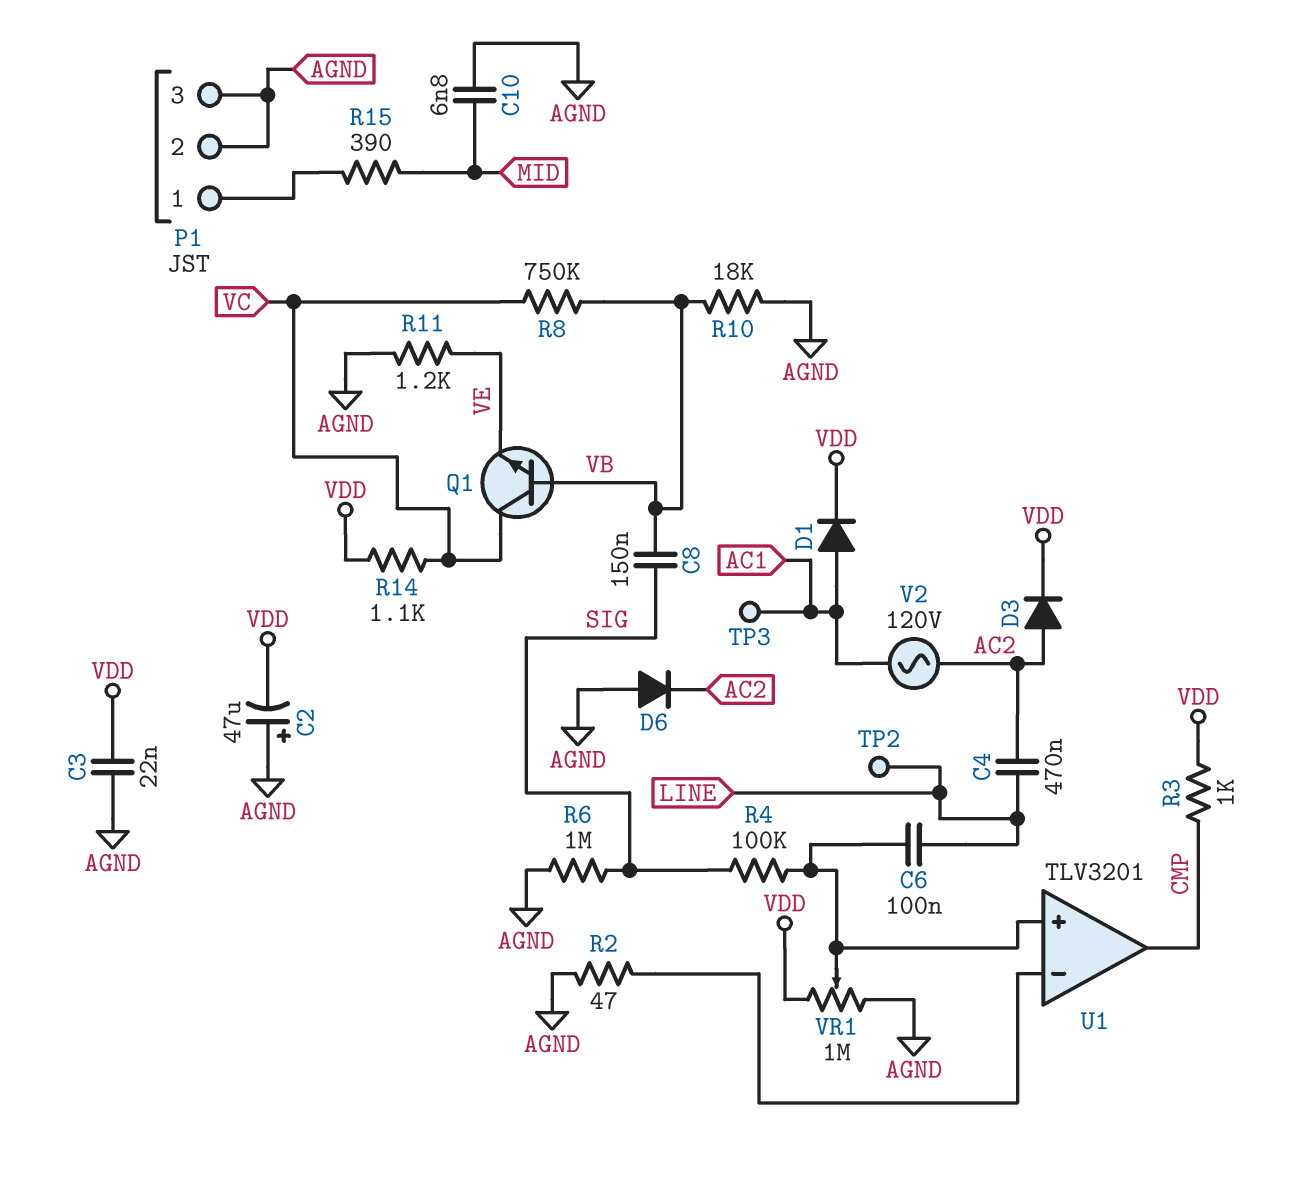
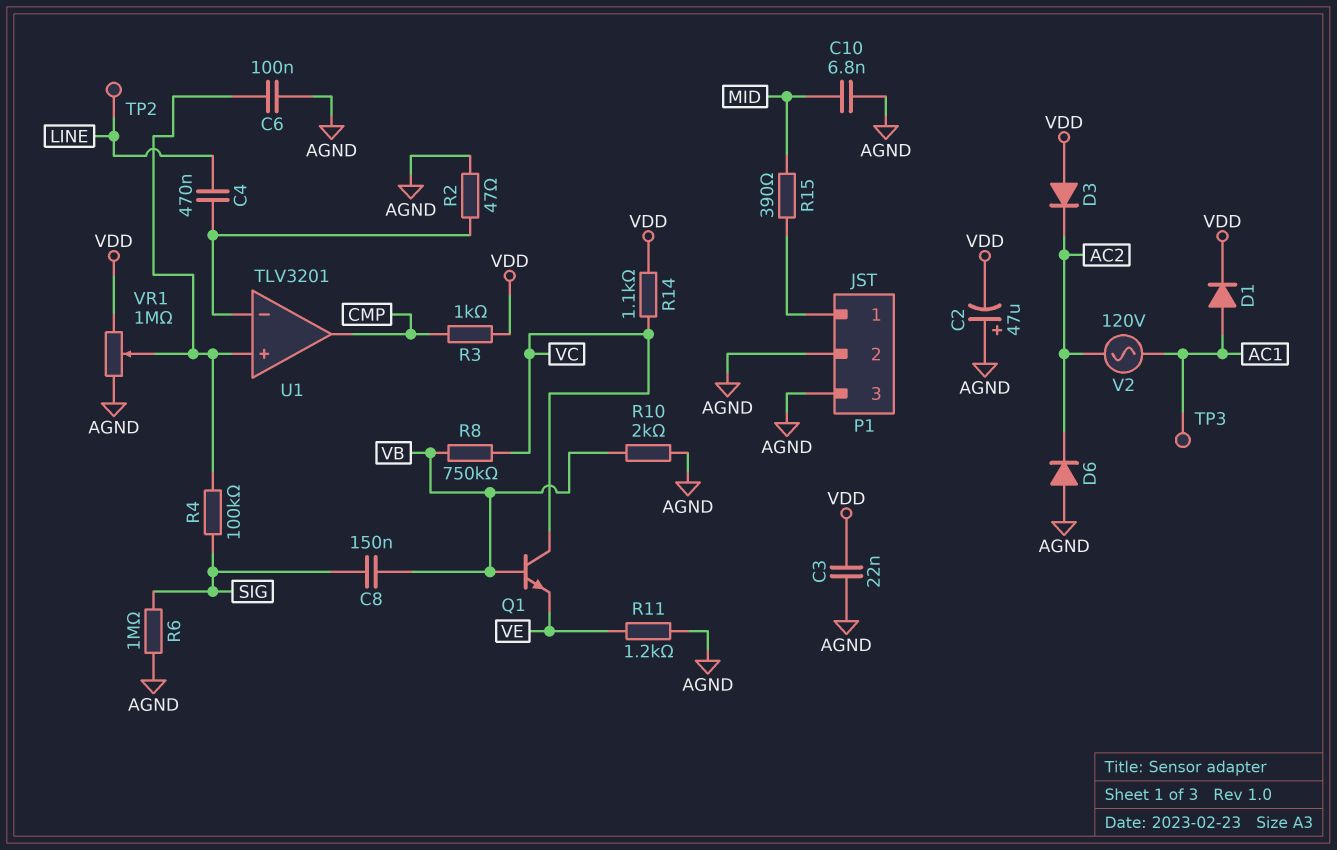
C4: 470nF (AC2, LINE) -> 470nF (LINE, U1/in-)
C6: 100nF (LINE, U1/in+) -> 100nF (AGND, U1/in+)
D3: diode (A AC2, K VDD) -> diode (A VDD, K AC2)
R10: 18k (AGND, VB) -> 2k (AGND, VB)

